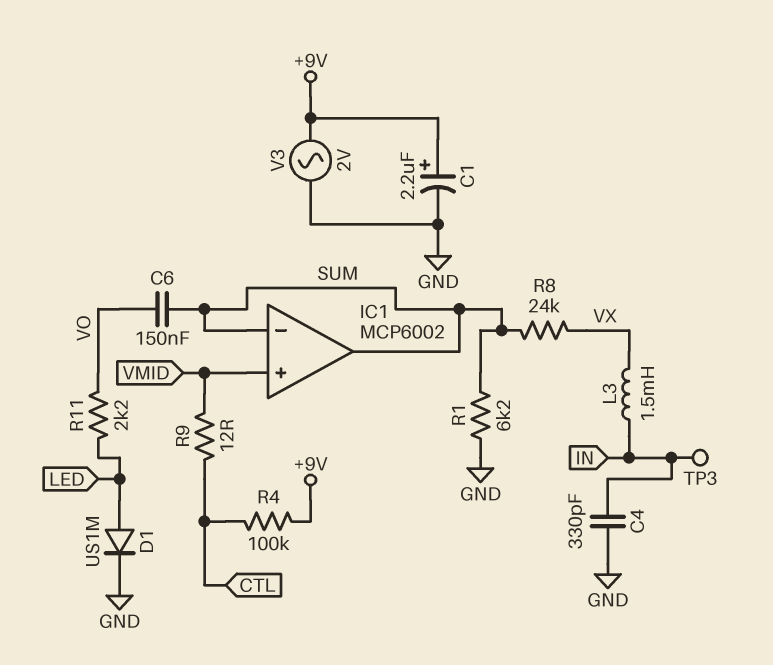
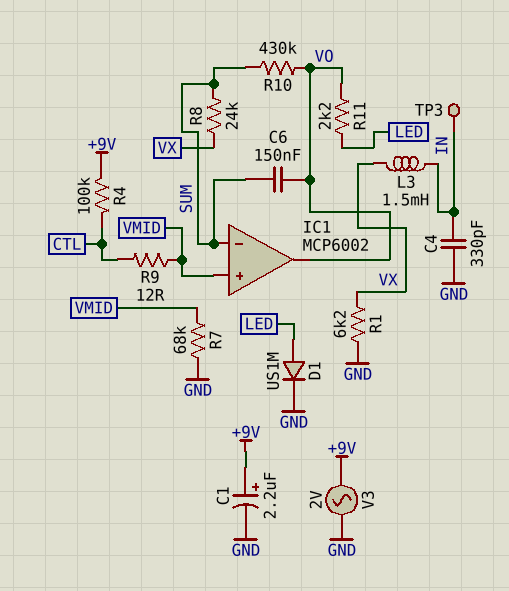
IC1 pin out: SUM -> VO
R1: 6.2k (GND, SUM) -> 6.2k (GND, VX)
R7: none -> 68k (GND, VMID)
R10: none -> 430k (SUM, VO)

